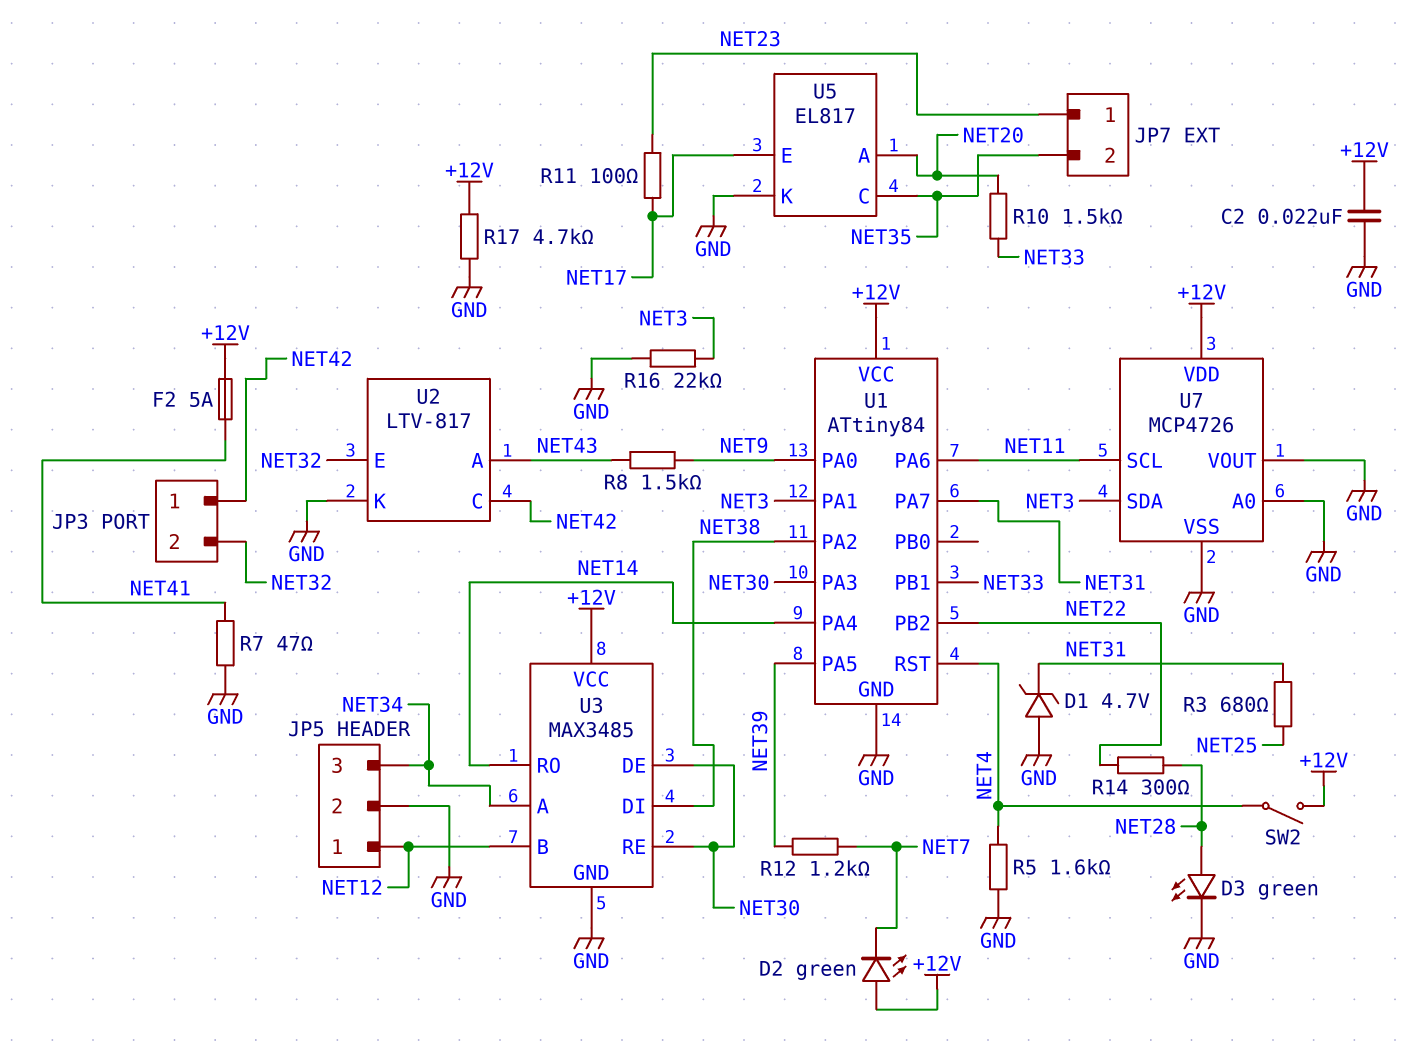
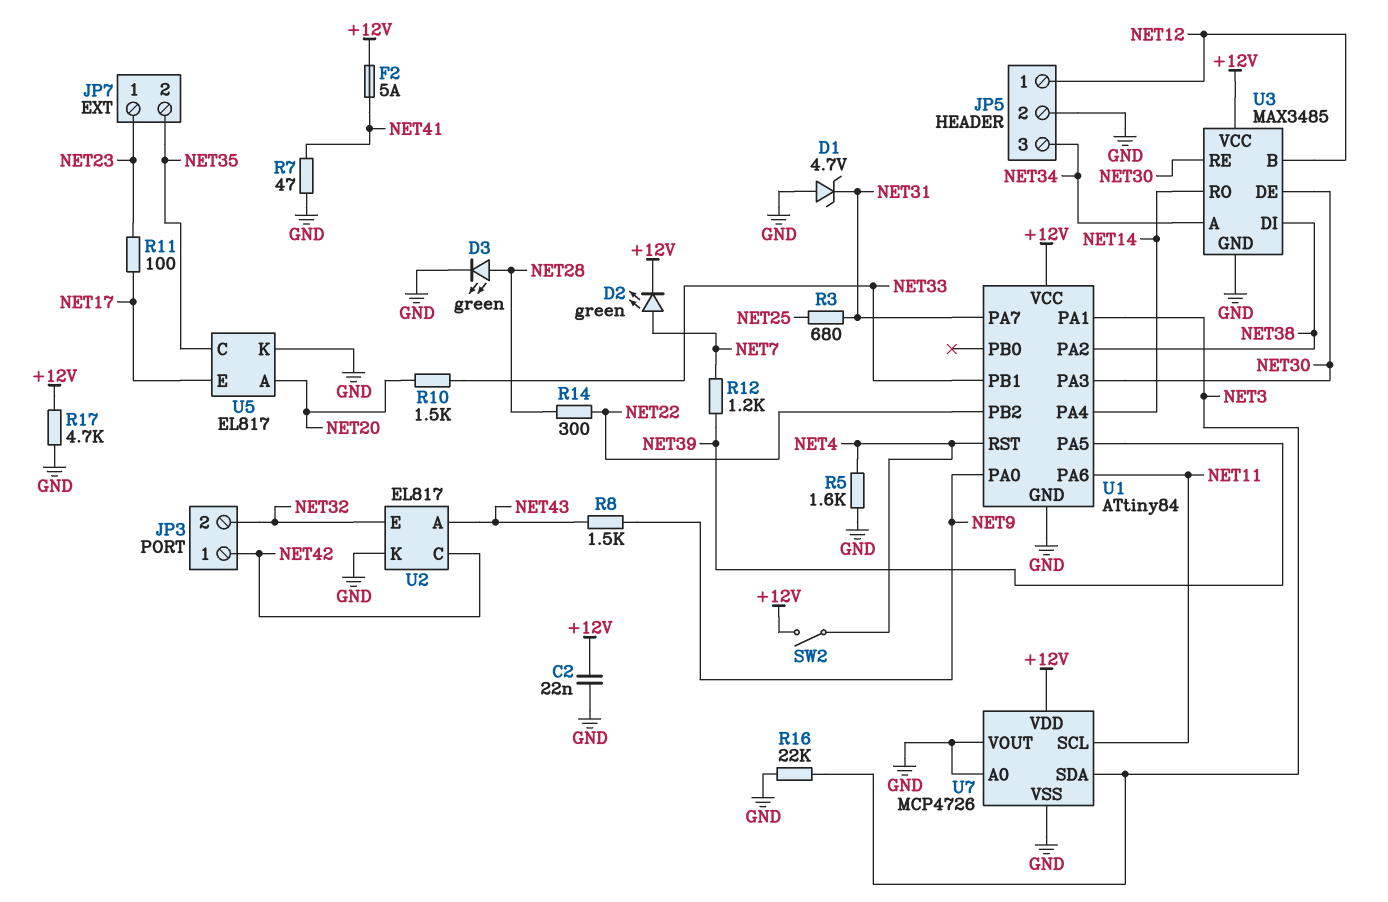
D2: LED green (A +12V, K NET7) -> LED green (A NET7, K +12V)
U2: LTV-817 -> EL817

